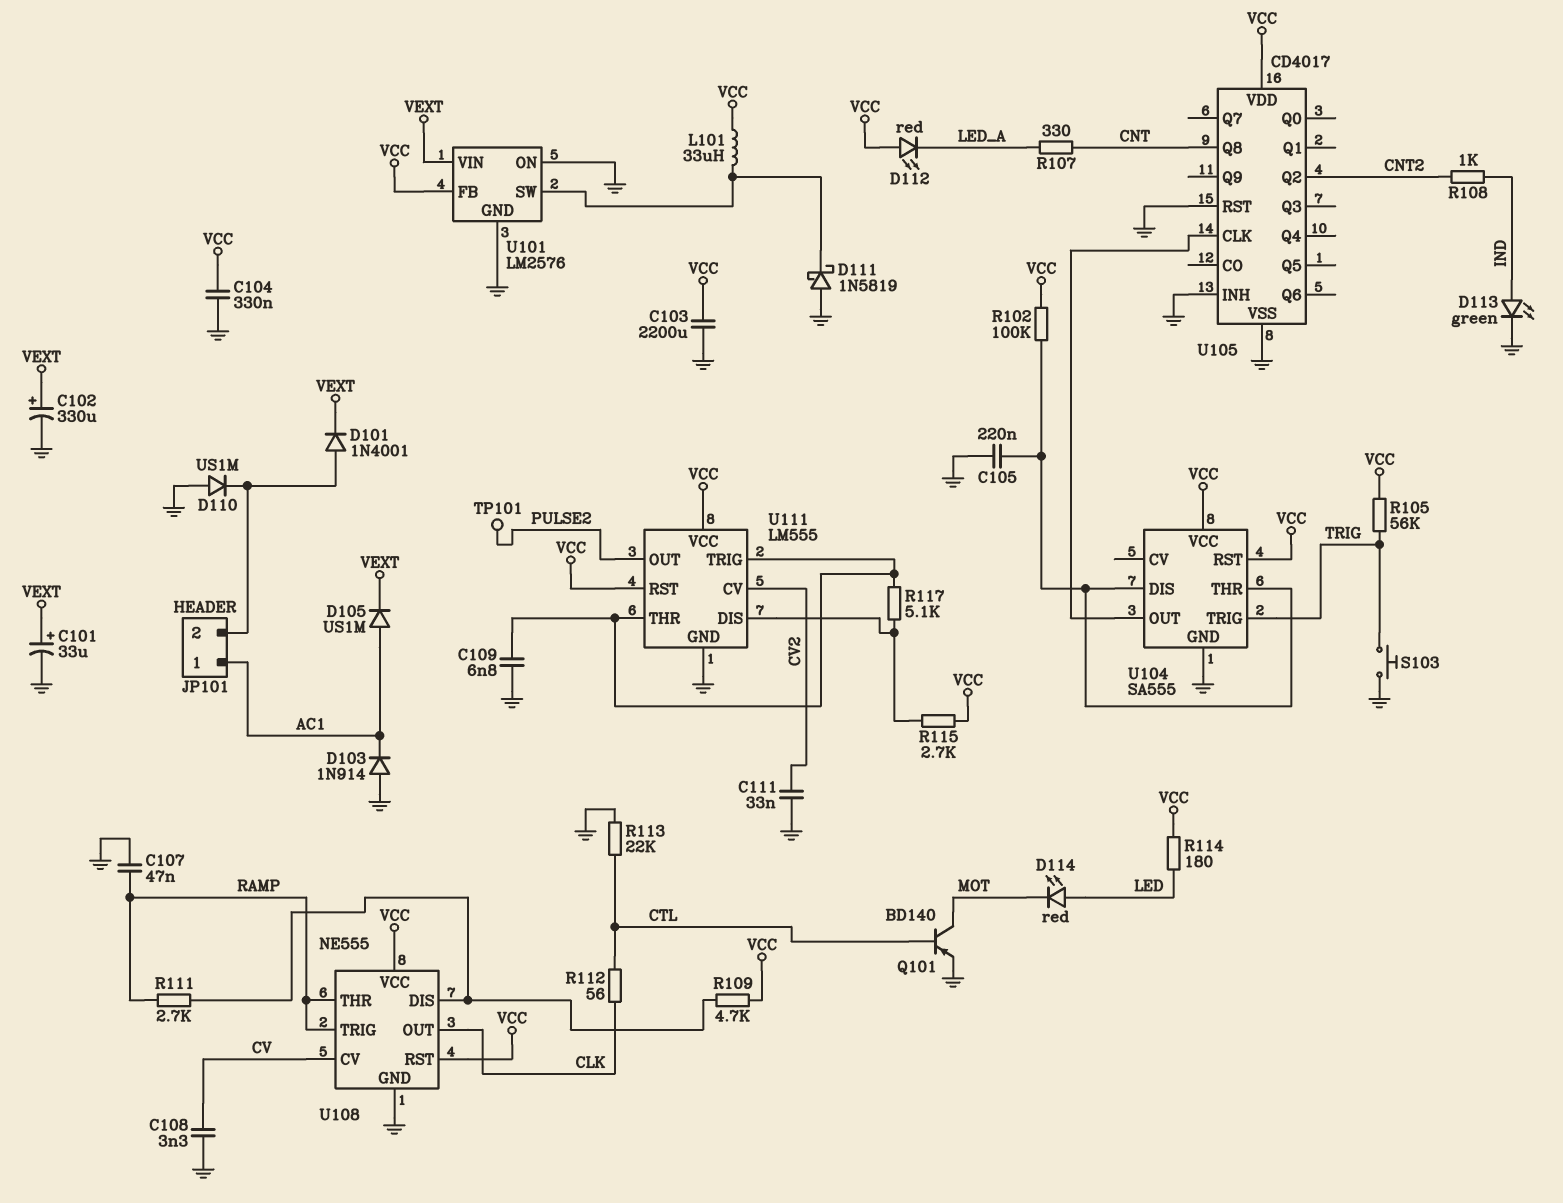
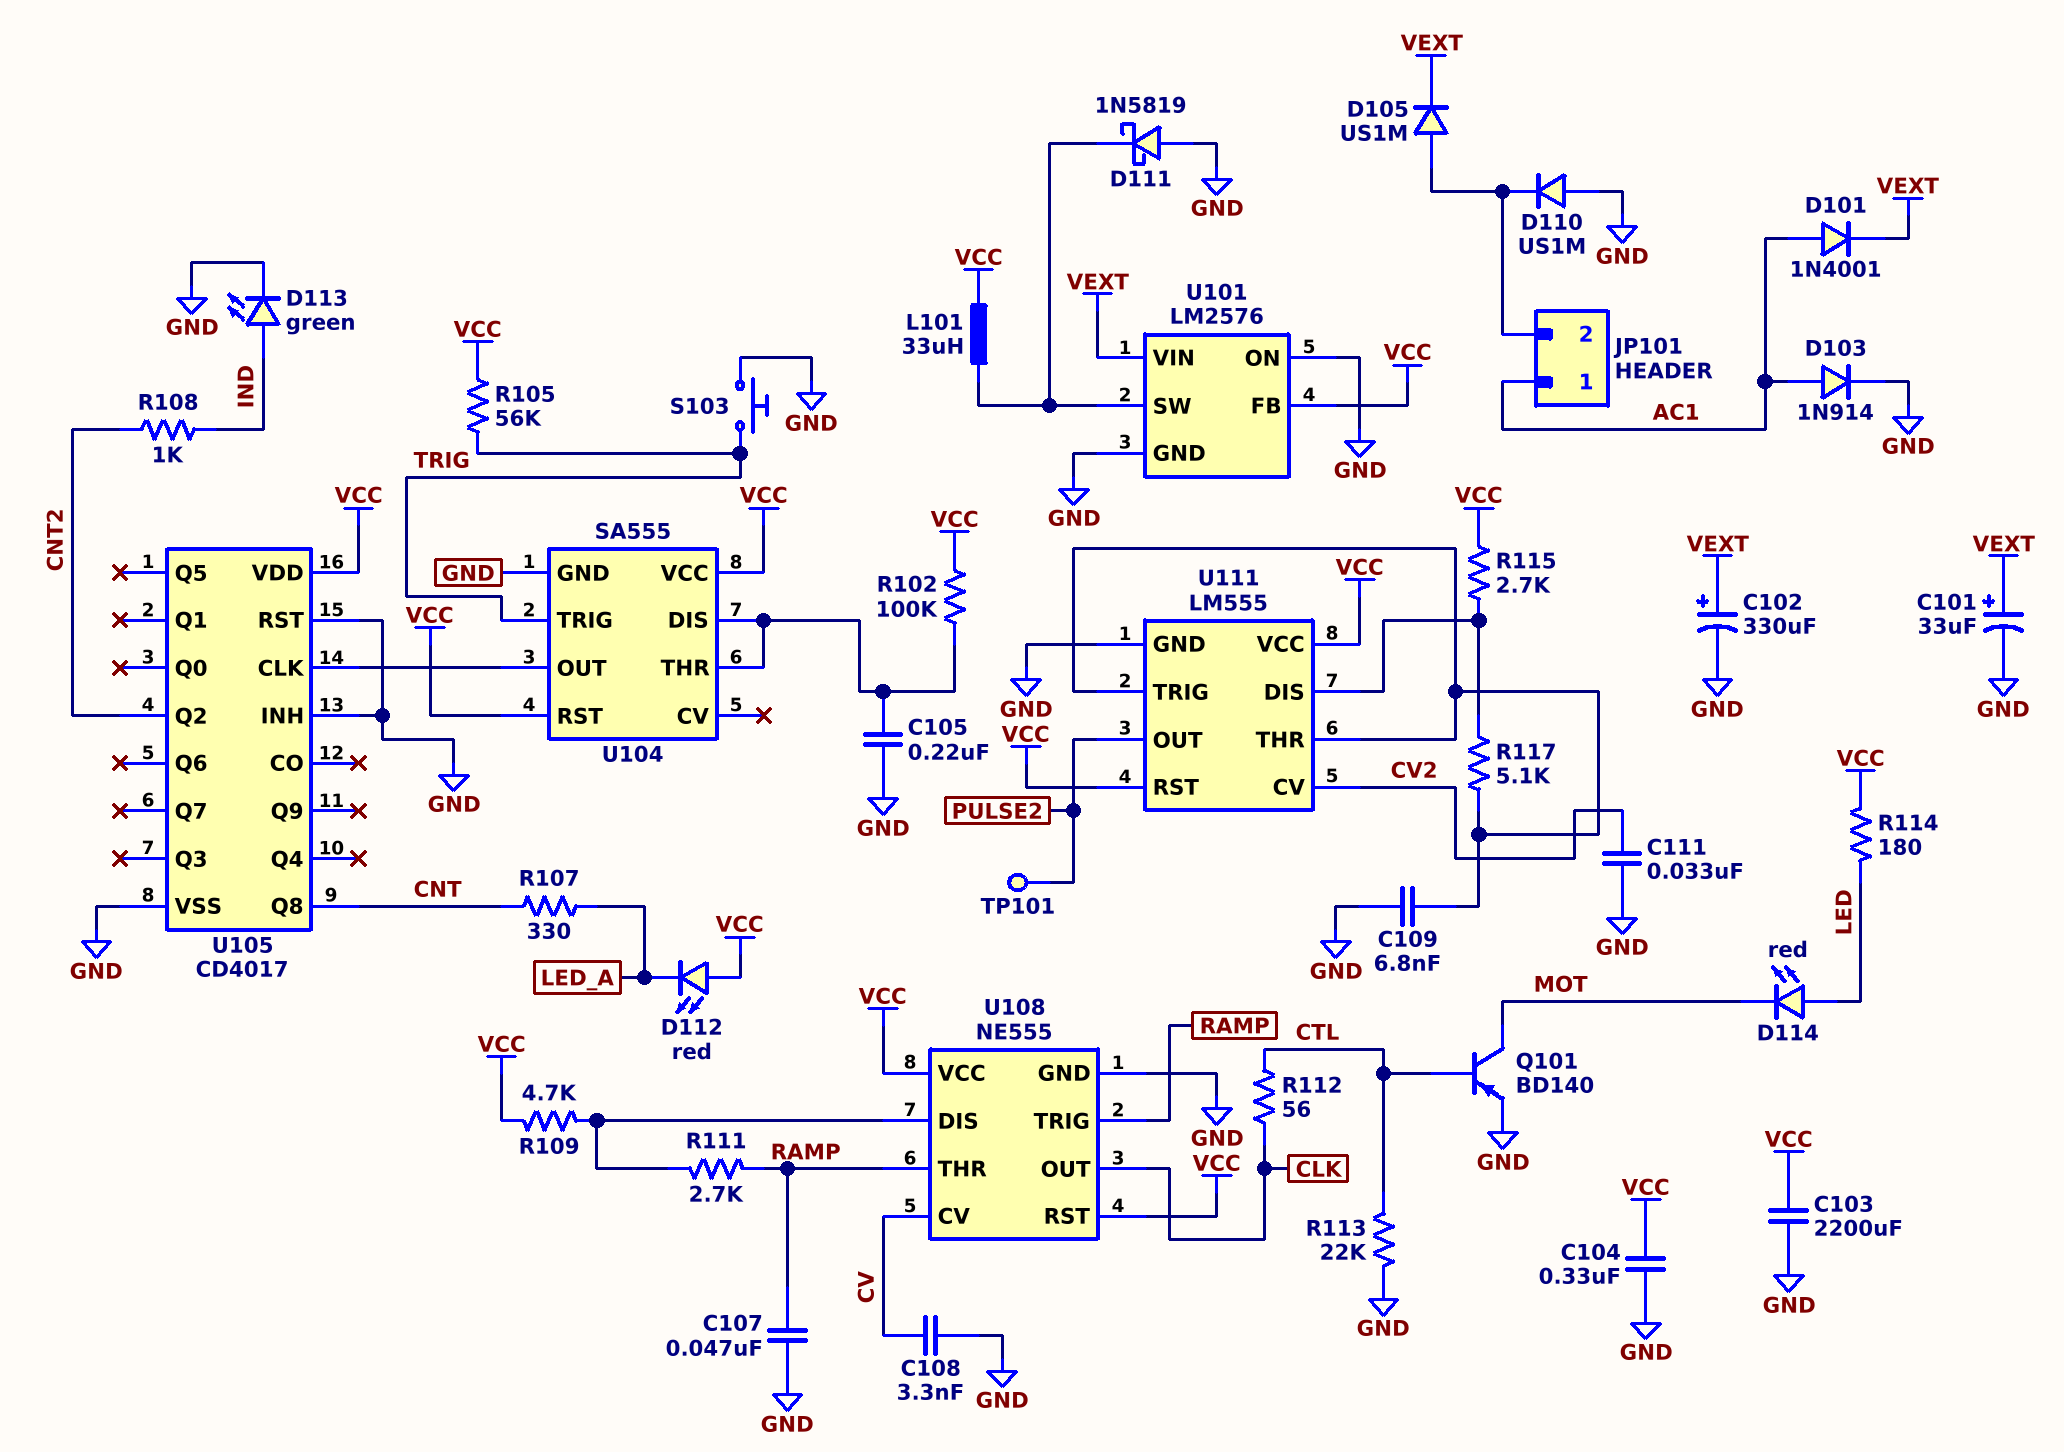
D101: diode 1N4001 (A JP101/2, K VEXT) -> diode 1N4001 (A AC1, K VEXT)
D103: diode 1N914 (A GND, K AC1) -> diode 1N914 (A AC1, K GND)
D105: diode US1M (A AC1, K VEXT) -> diode US1M (A JP101/2, K VEXT)

